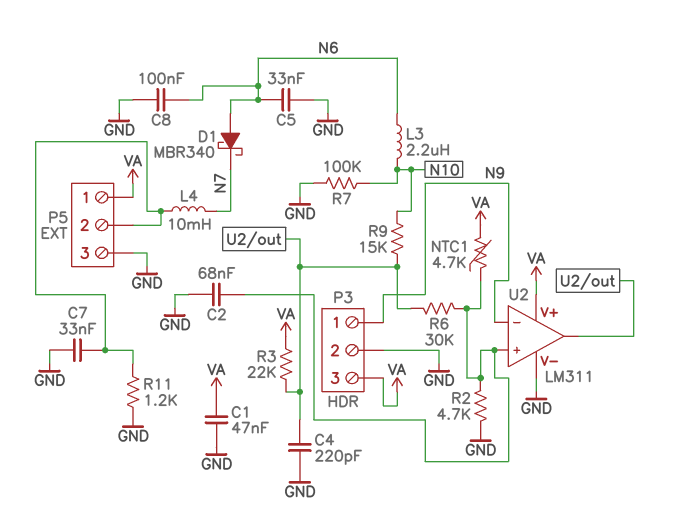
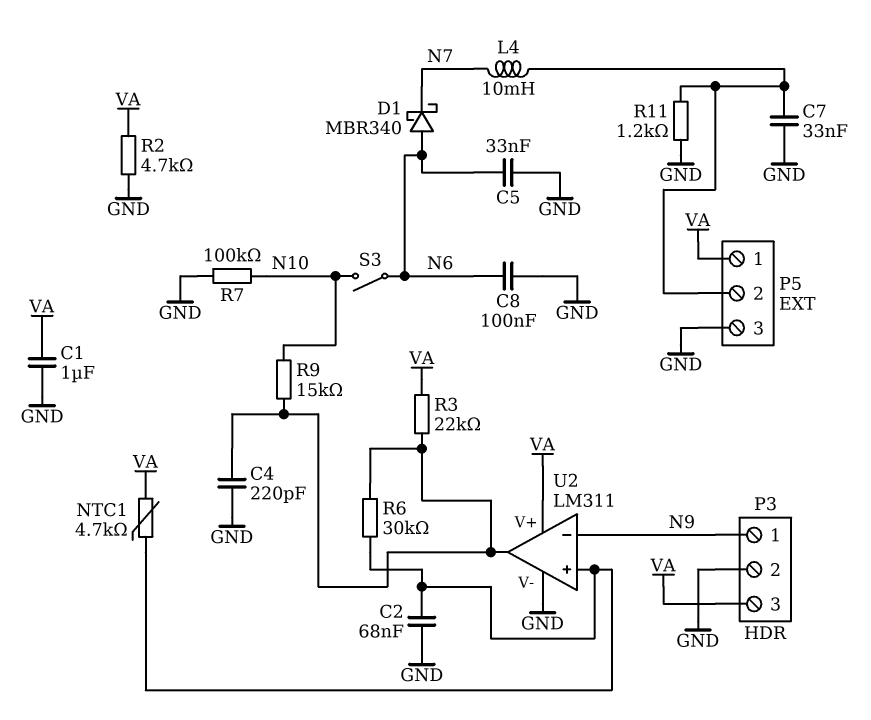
C1: 47nF (GND, VA) -> 1uF (GND, VA)
L3: 2.2uH (N6, N10) -> none
R2: 4.7k (GND, U2/in+) -> 4.7k (GND, VA)
S3: none -> switch (N6, N10)

